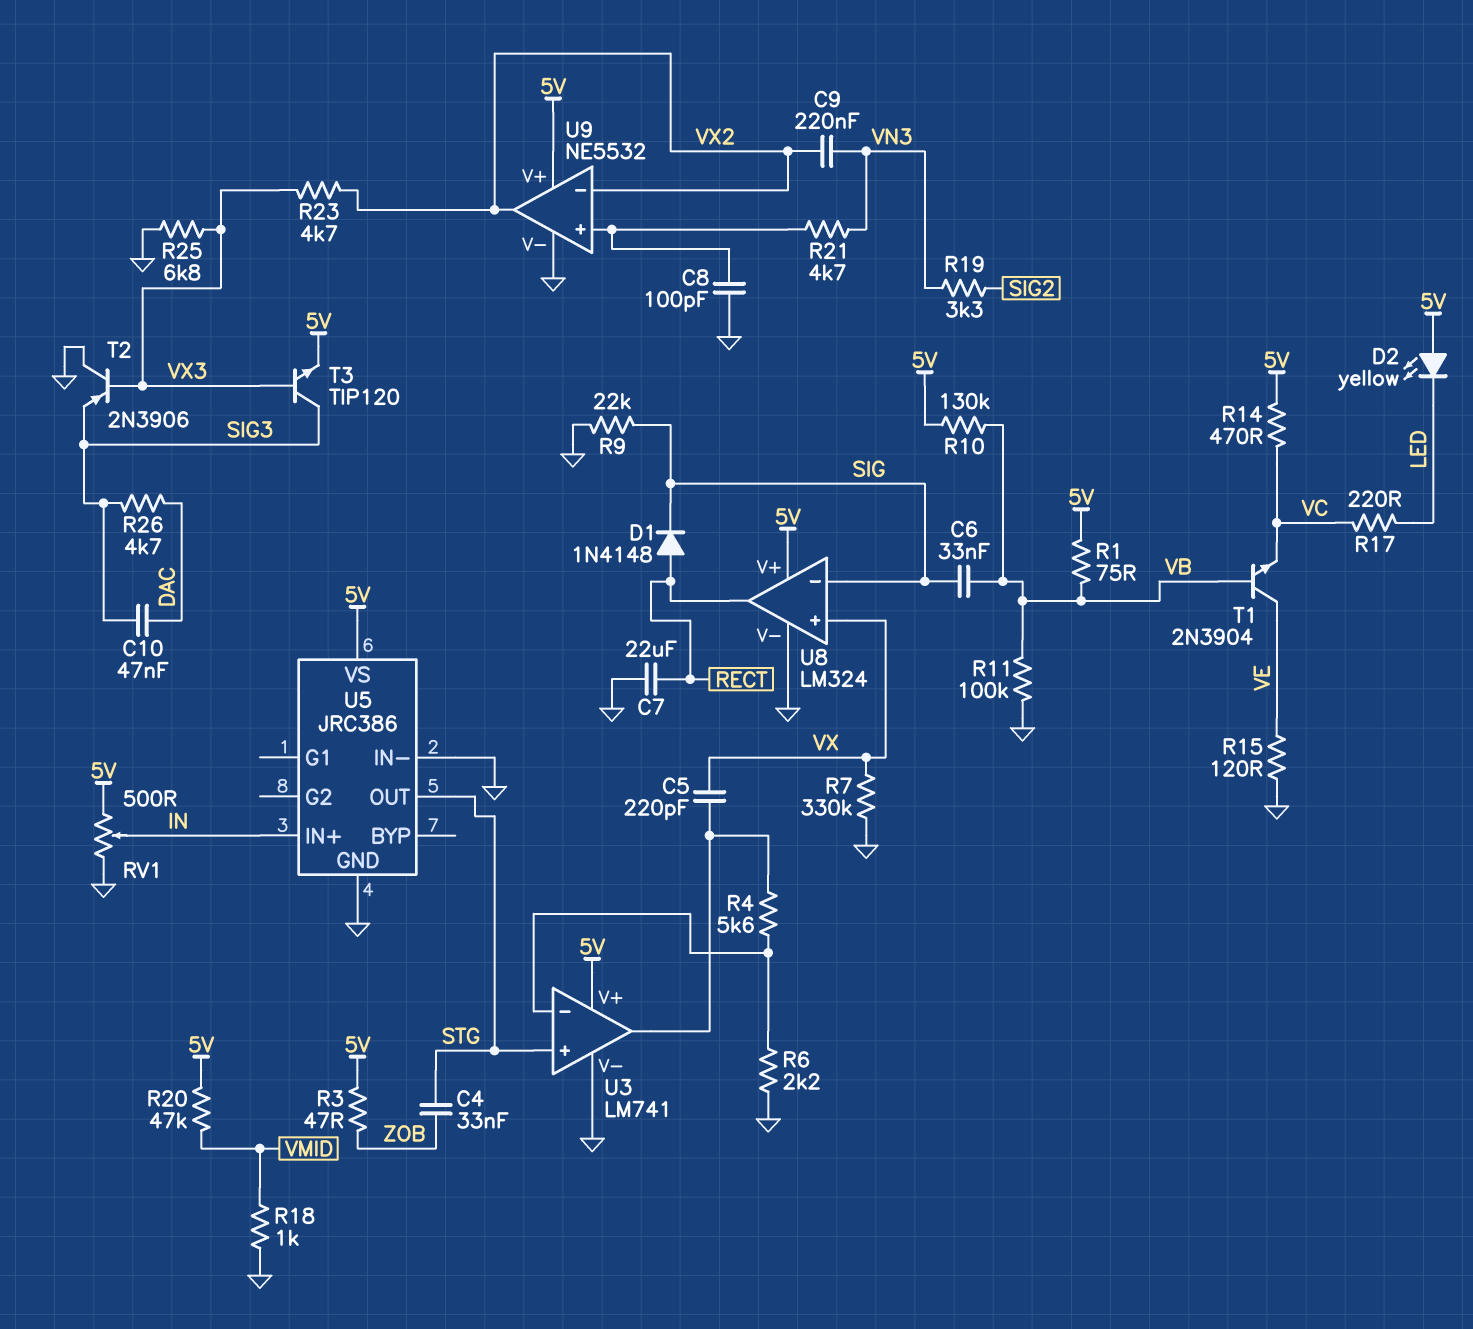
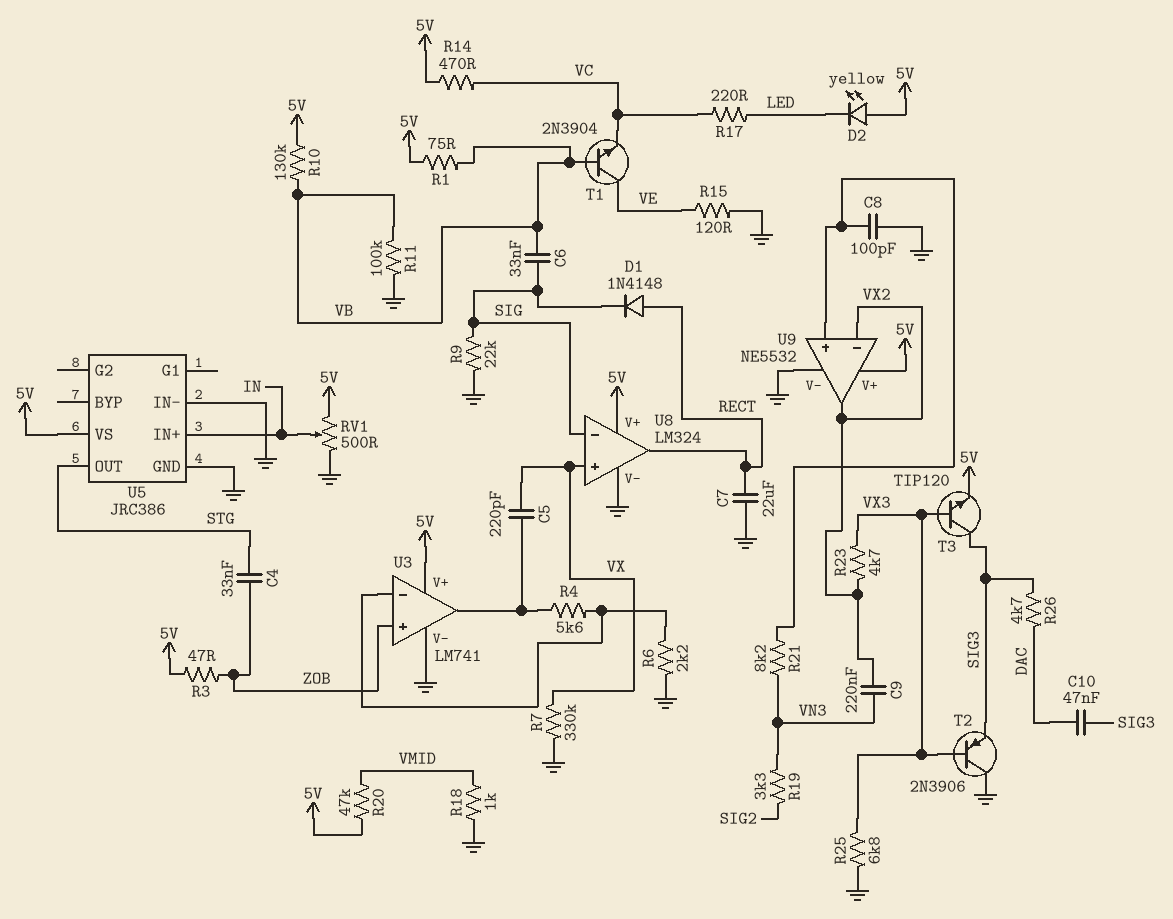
R21: 4.7k (U9/in+, VN3) -> 8.2k (U9/in+, VN3)
U3 pin in+: STG -> ZOB

